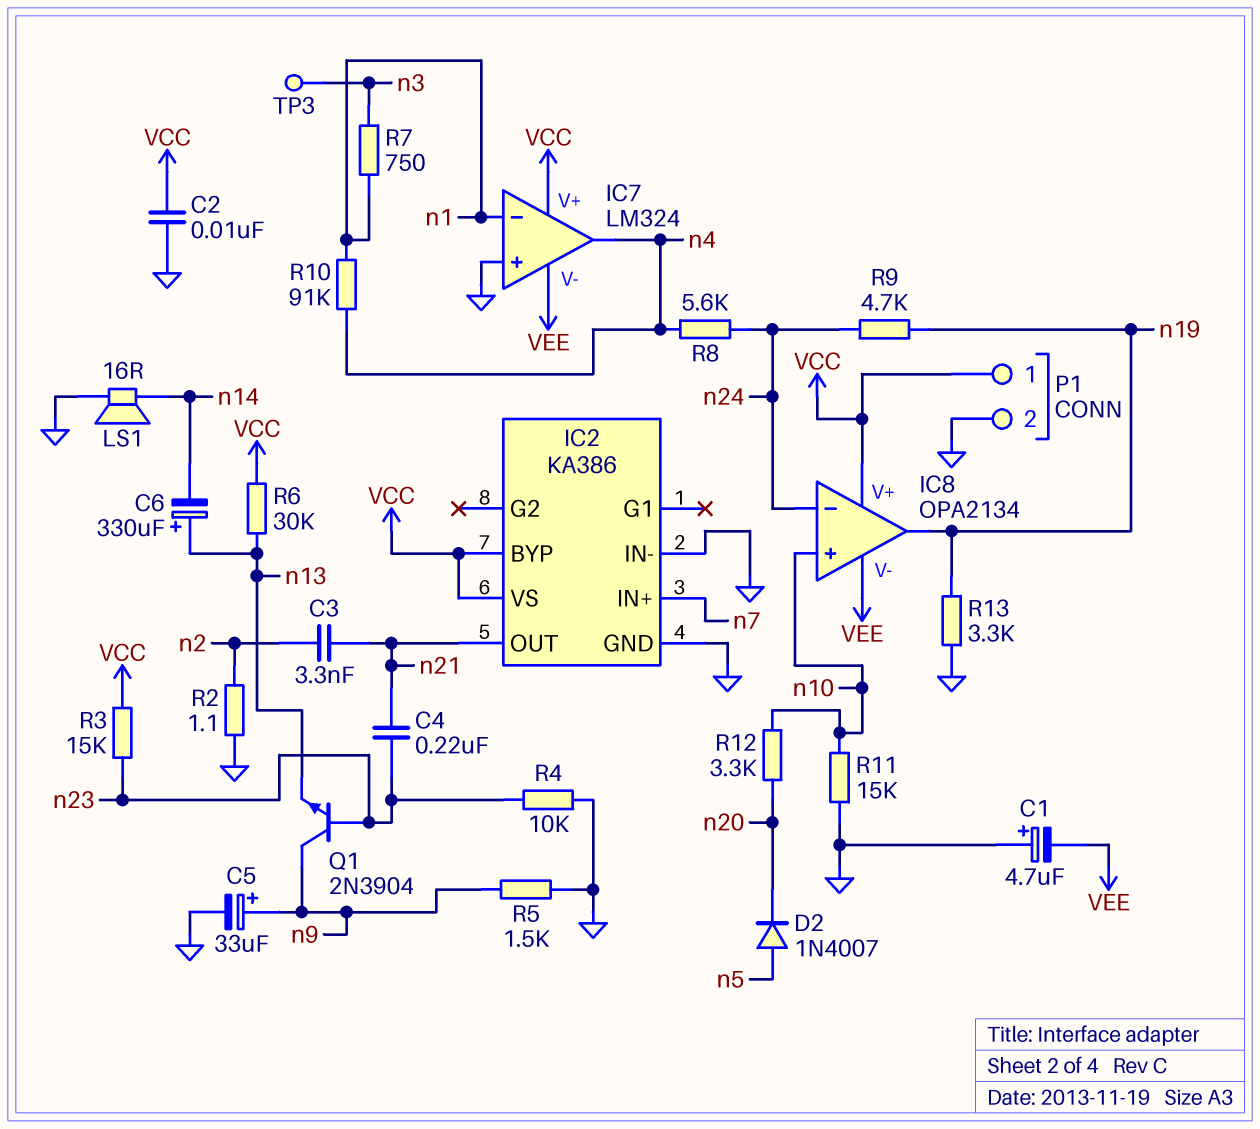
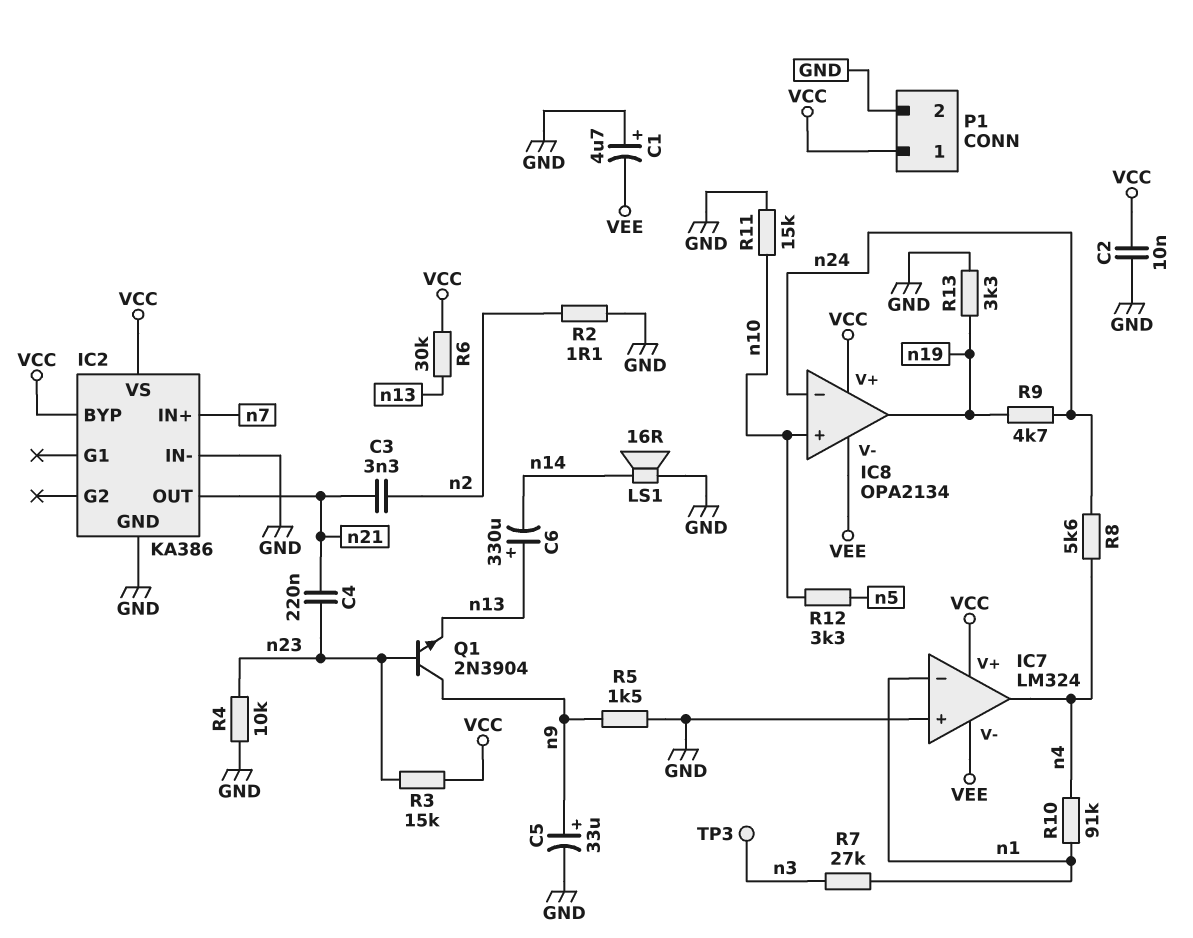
D2: diode 1N4007 (A n5, K n20) -> none
R7: 750 (n1, n3) -> 27k (n1, n3)
R12: 3.3k (n10, n20) -> 3.3k (n5, n10)

